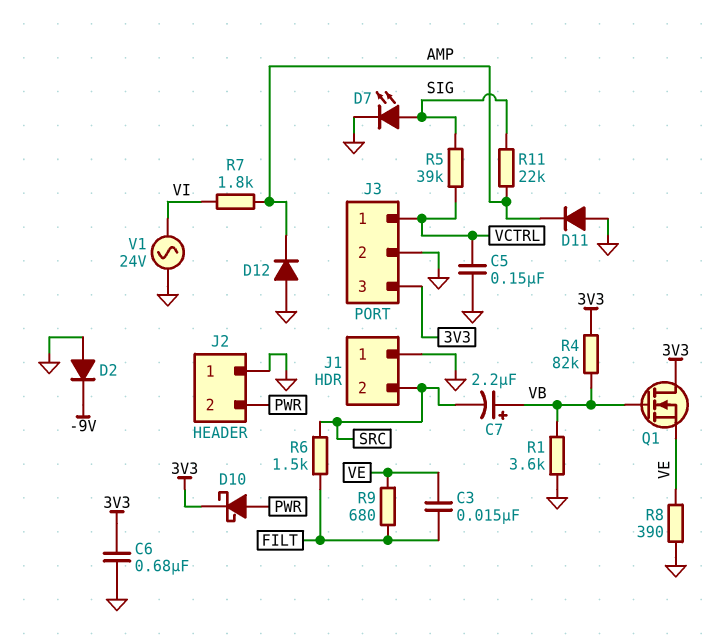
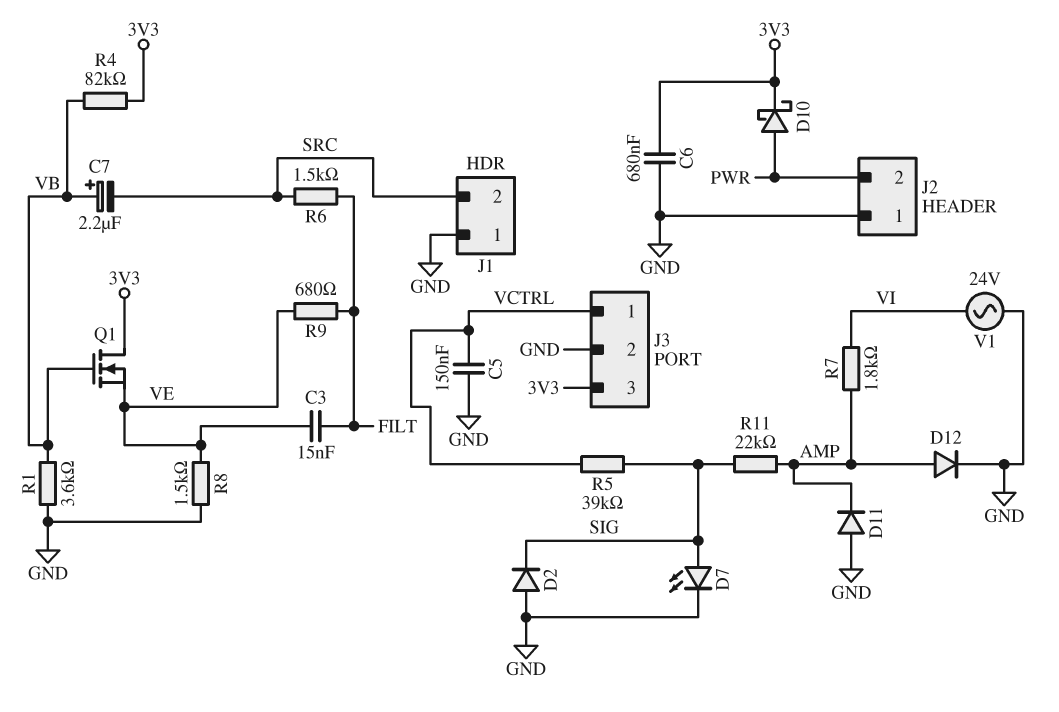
D2: diode (A GND, K -9V) -> diode (A GND, K SIG)
D12: diode (A GND, K AMP) -> diode (A AMP, K GND)
R8: 390 (GND, VE) -> 1.5k (GND, VE)

